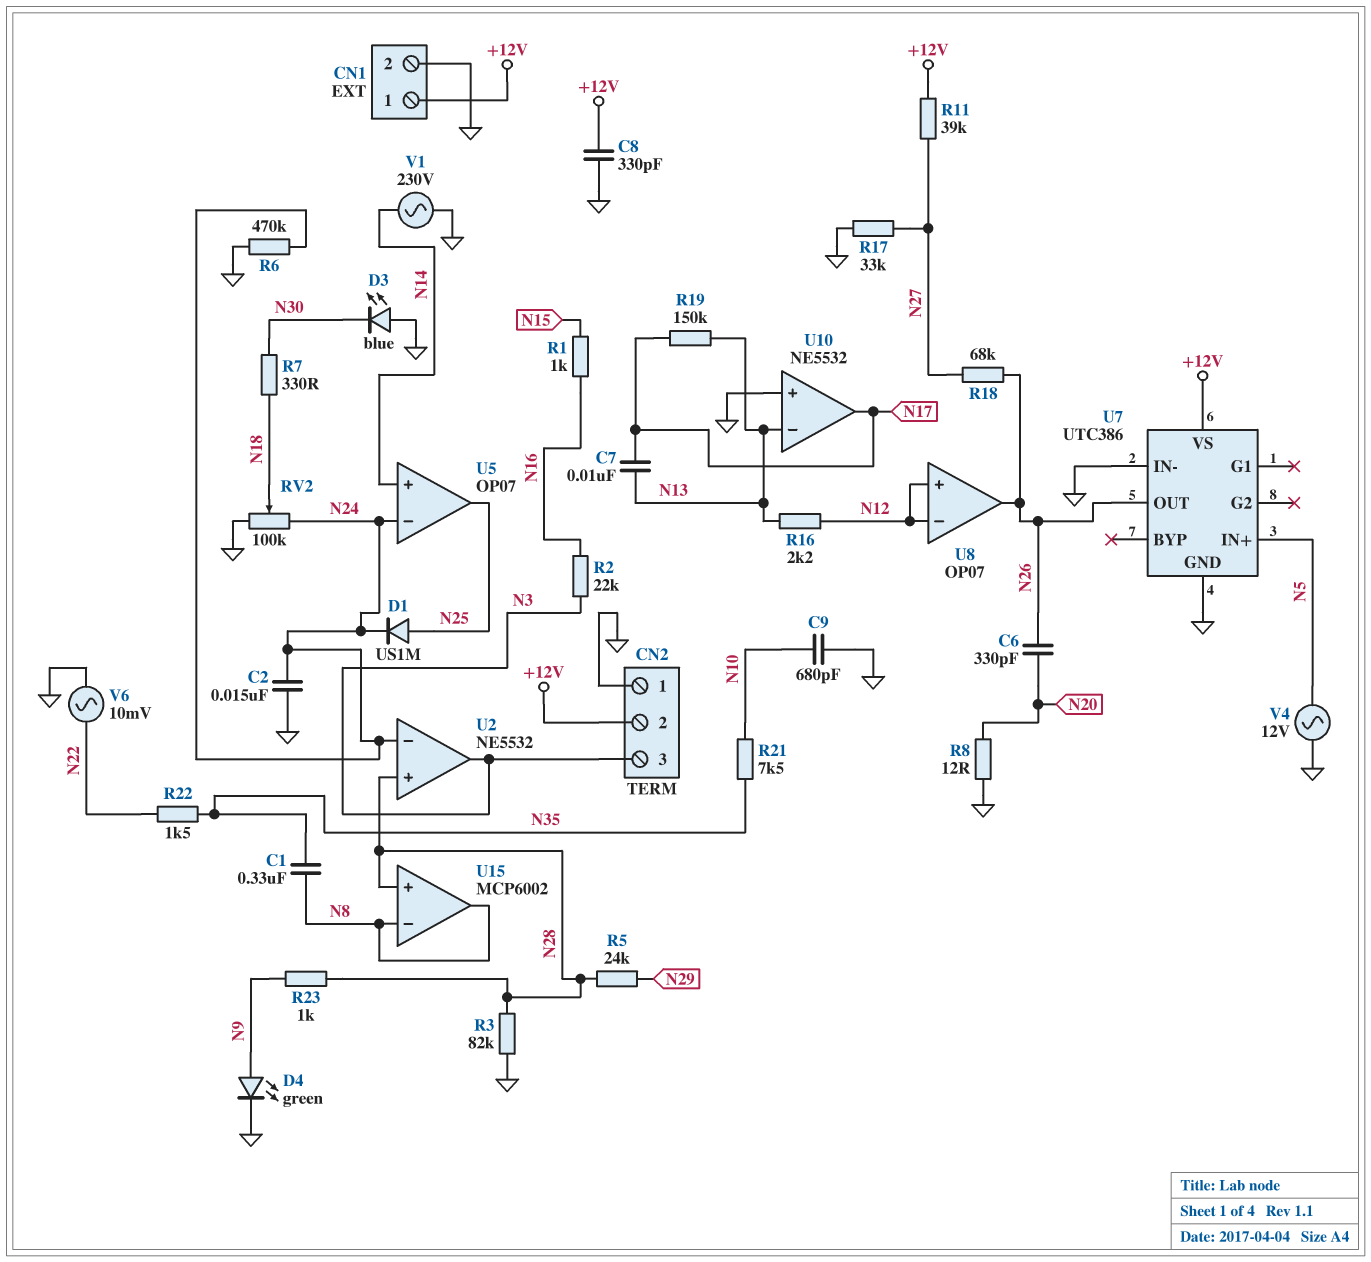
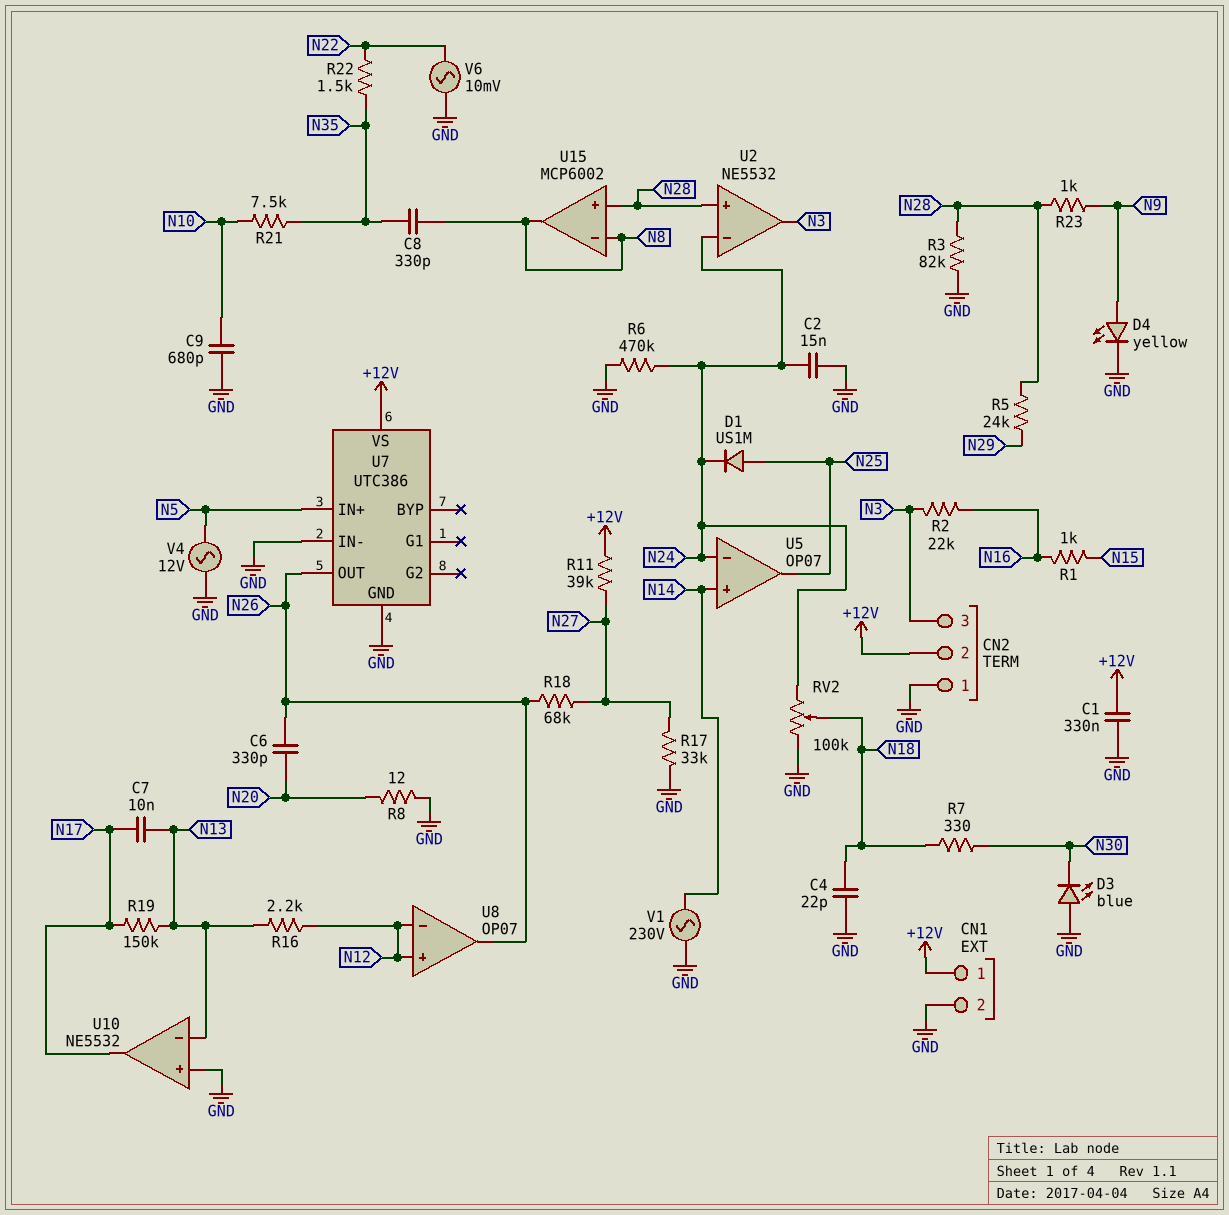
C1: 330nF (N8, N35) -> 330nF (+12V, GND)
C4: none -> 22pF (GND, N18)
C8: 330pF (+12V, GND) -> 330pF (N8, N35)
D4: LED green (A N9, K GND) -> LED yellow (A N9, K GND)

